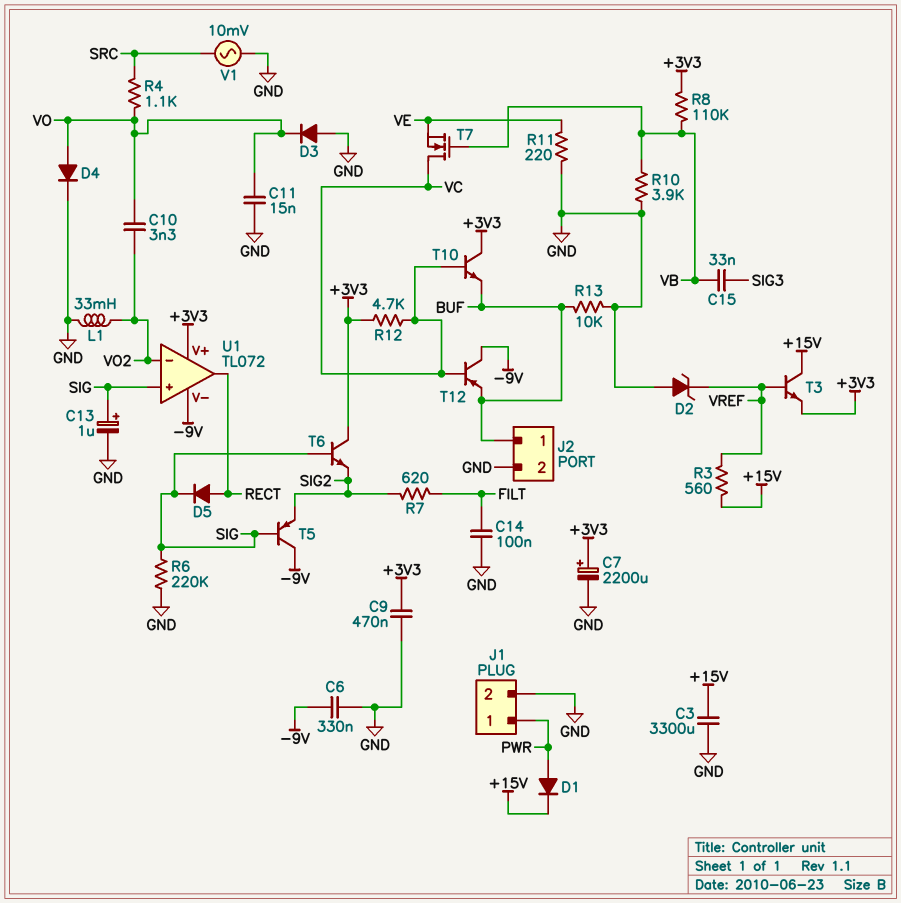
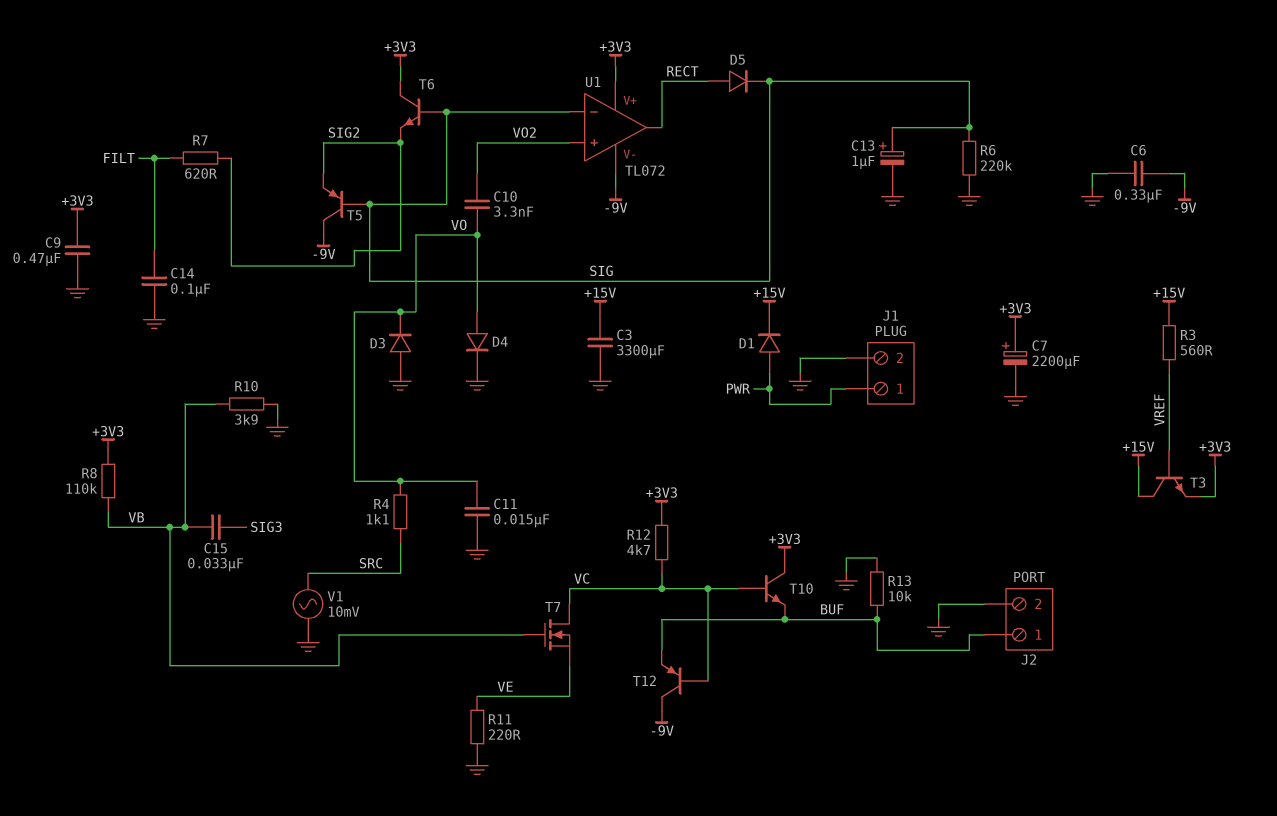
D2: zener (A GND, K VREF) -> none
L1: 33mH (GND, VO2) -> none
U1 pin in+: SIG -> VO2
U1 pin in-: VO2 -> SIG

